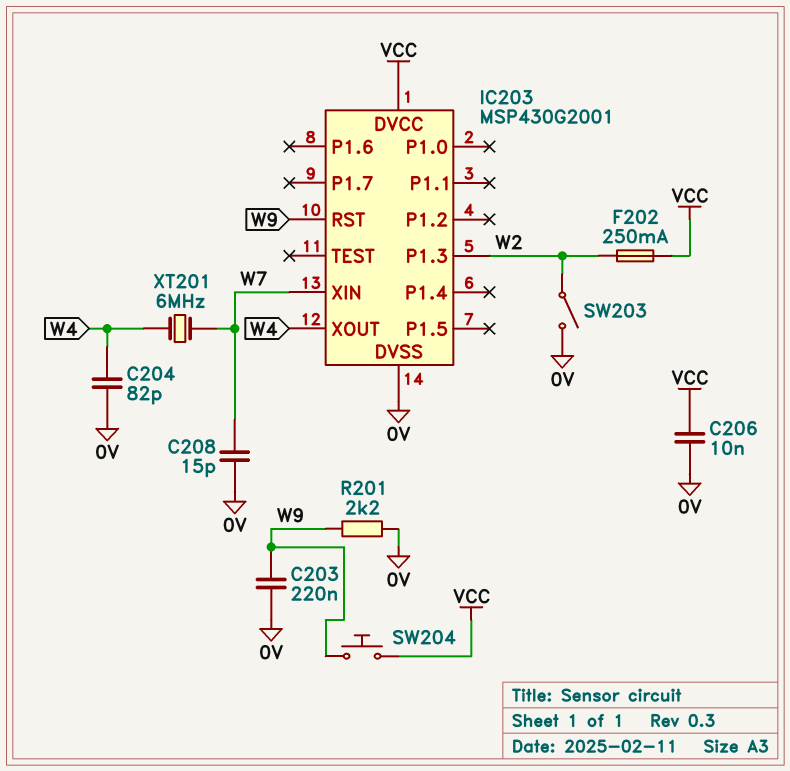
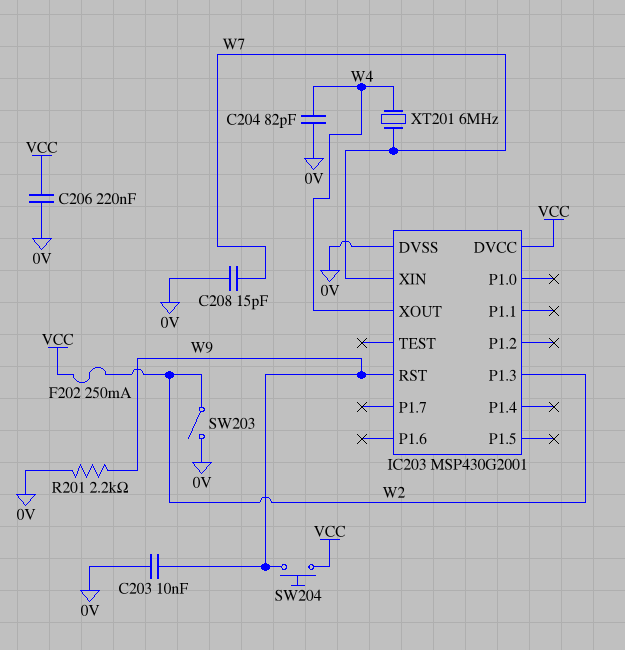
C203: 220nF (0V, W9) -> 10nF (0V, W9)
C206: 10nF (0V, VCC) -> 220nF (0V, VCC)

